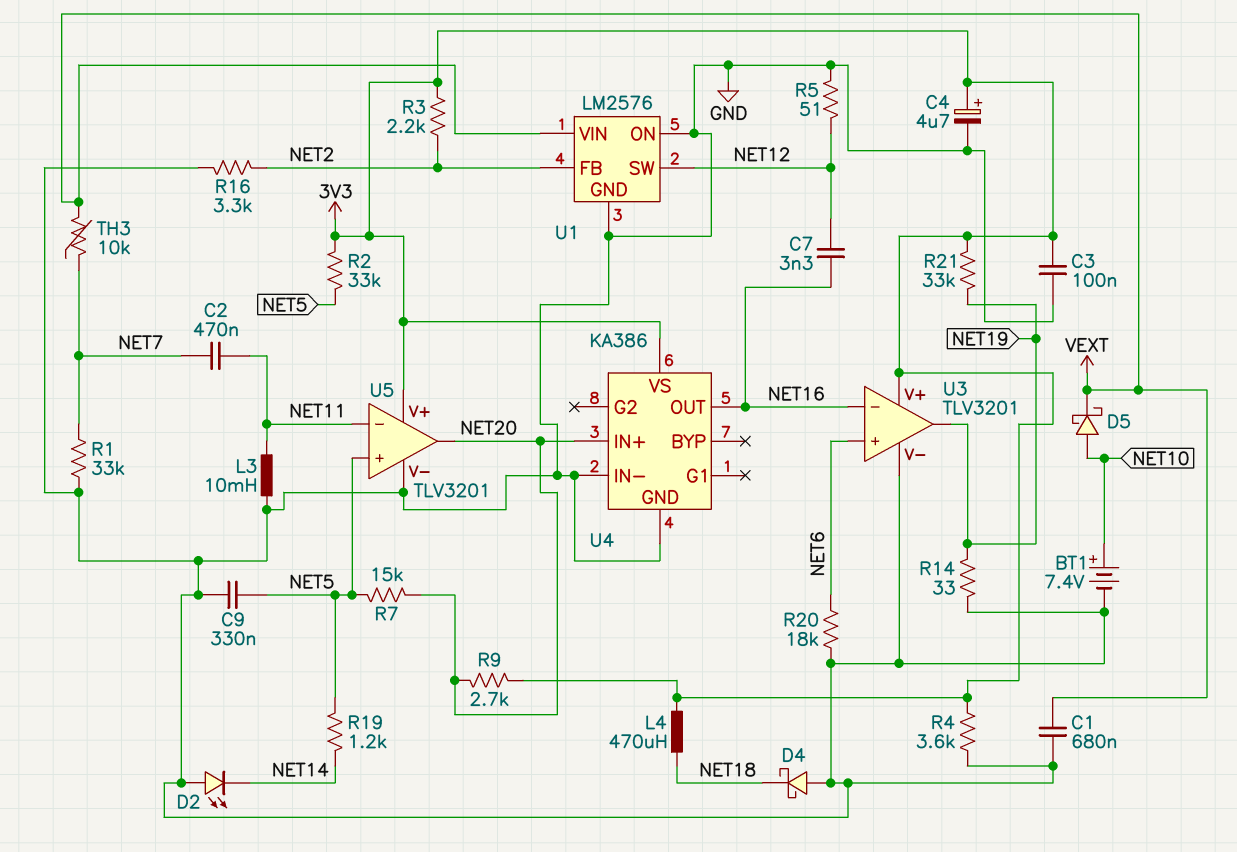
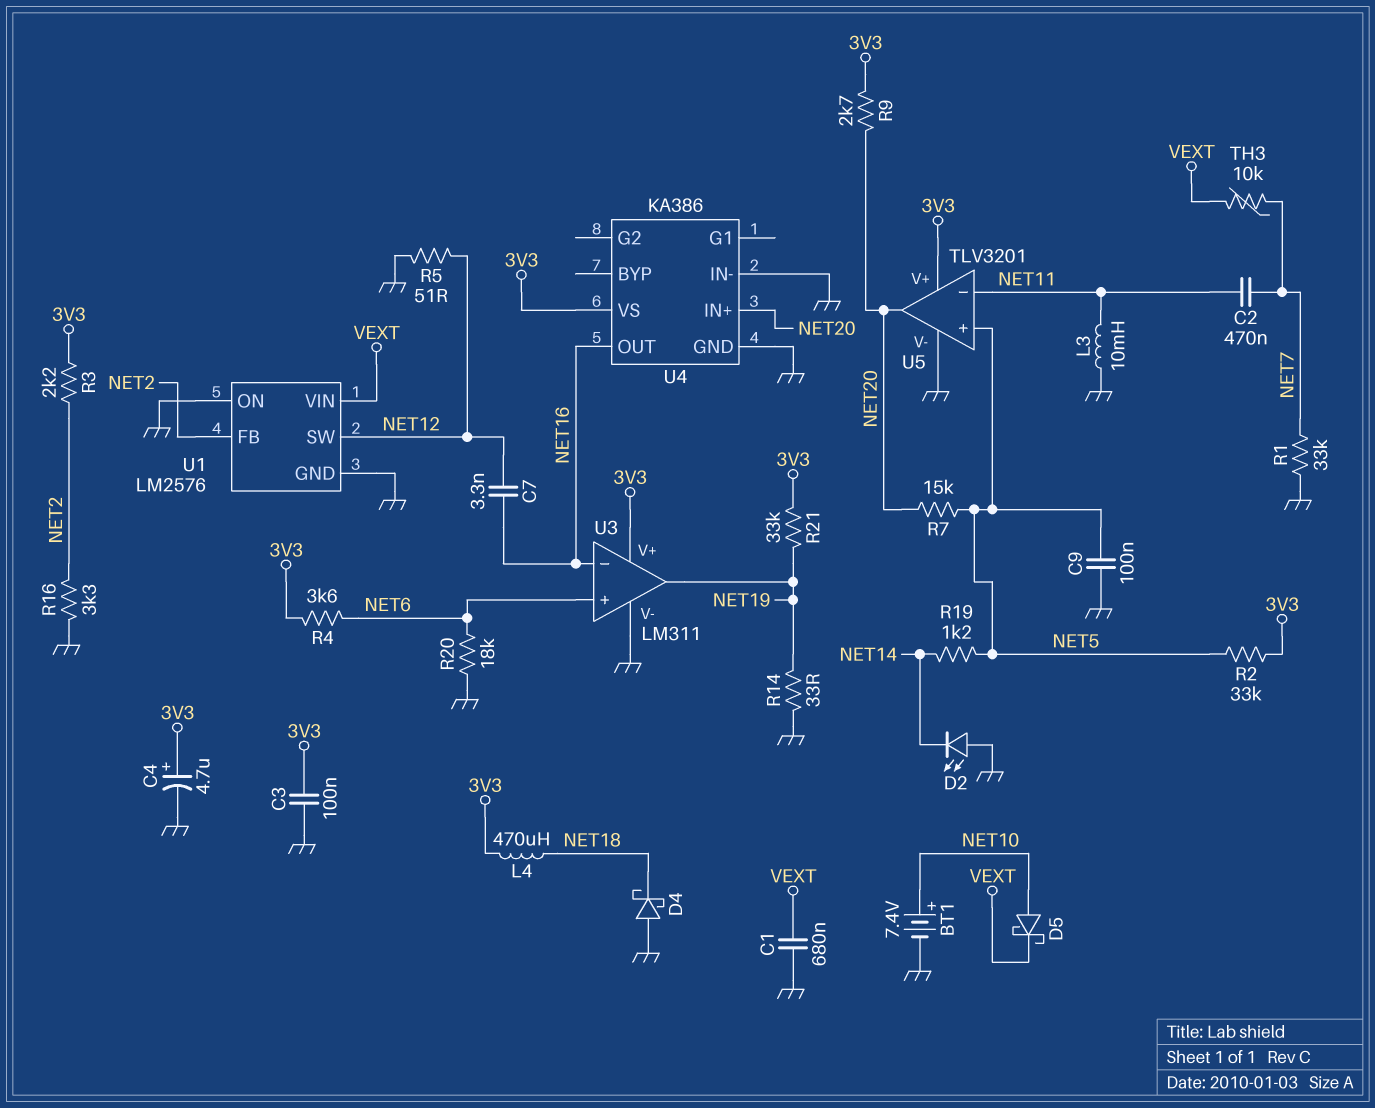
C9: 330nF (GND, NET5) -> 100nF (GND, NET5)
R4: 3.6k (3V3, GND) -> 3.6k (3V3, NET6)
U3: TLV3201 -> LM311

